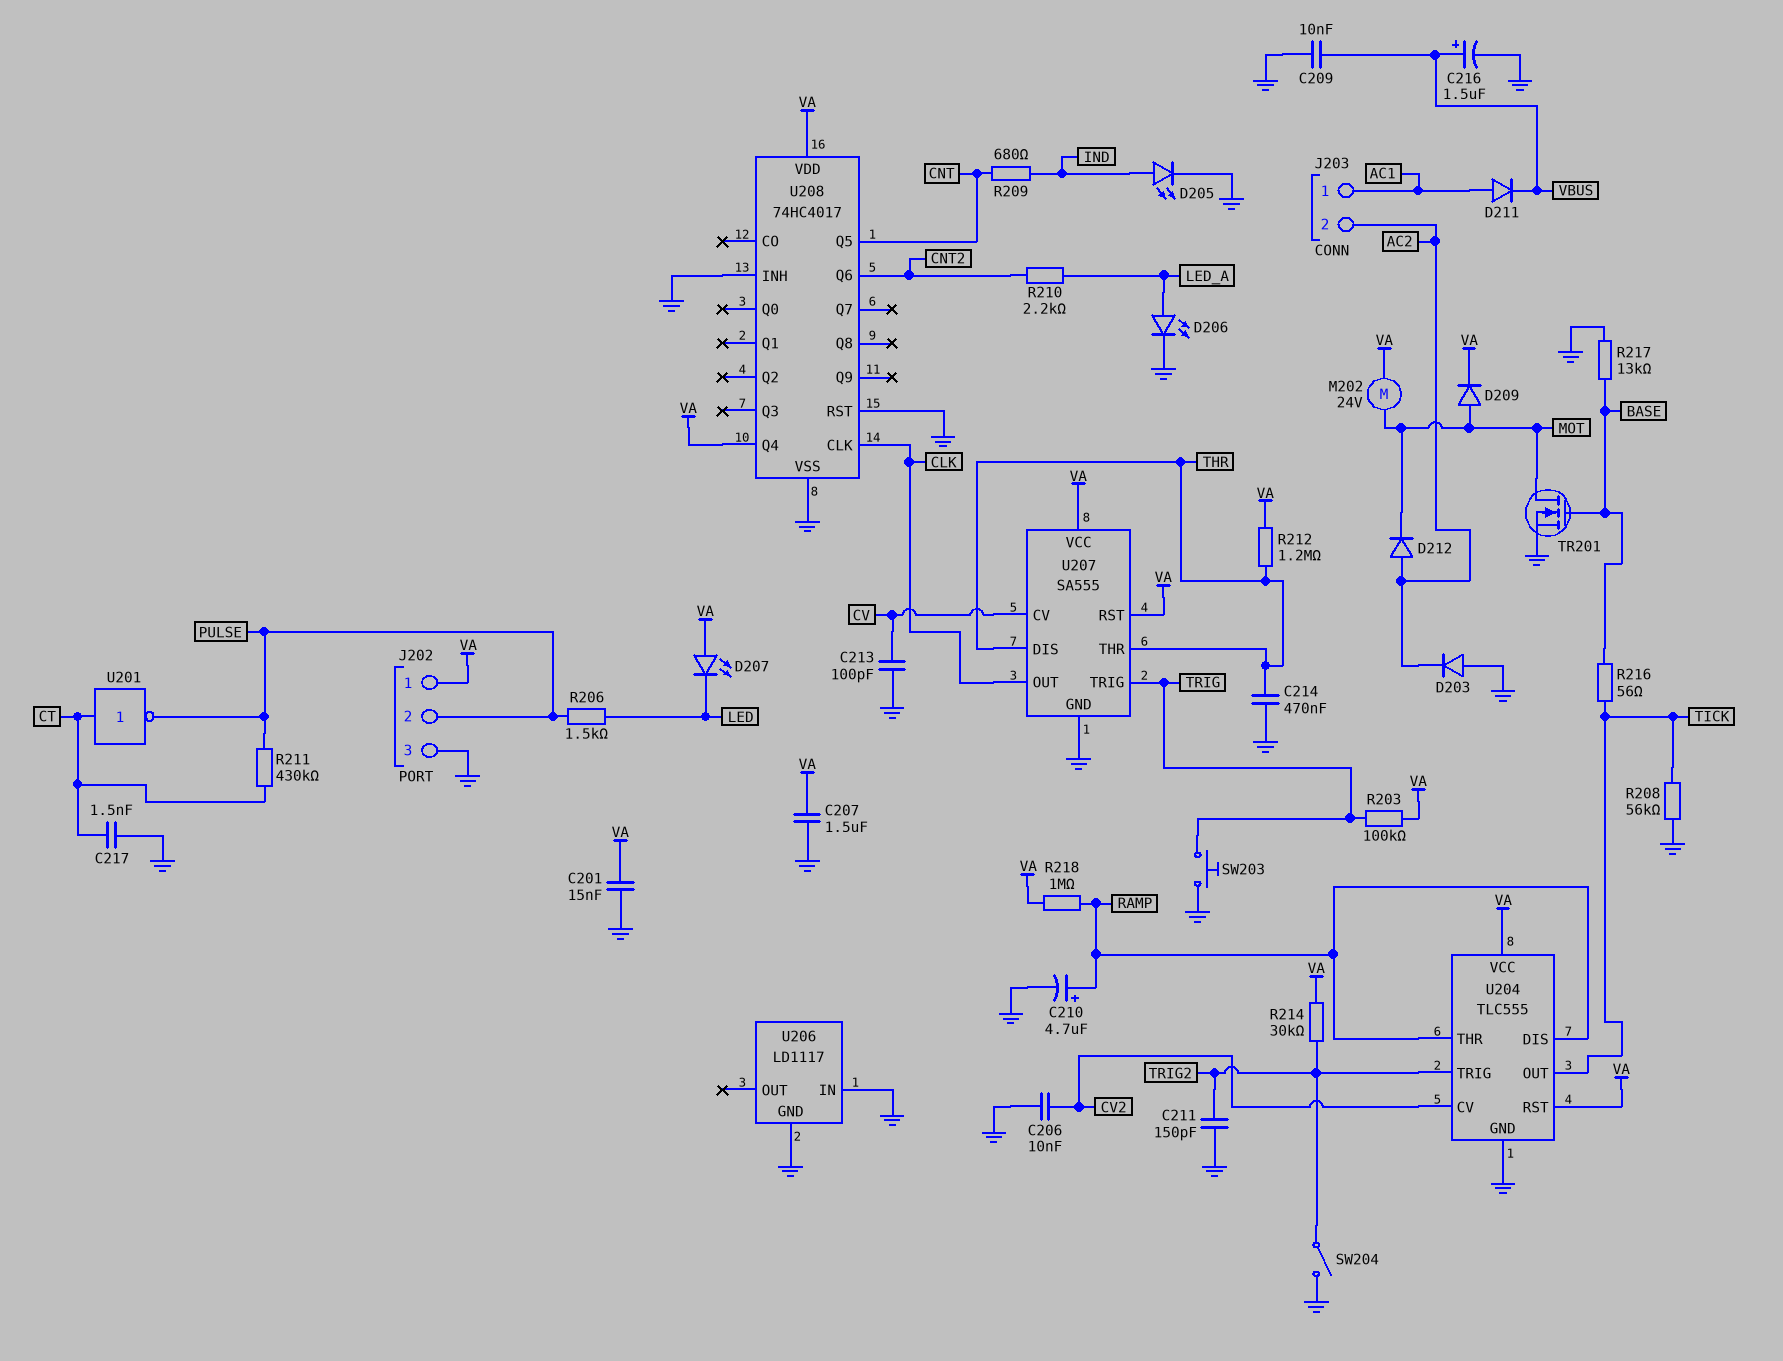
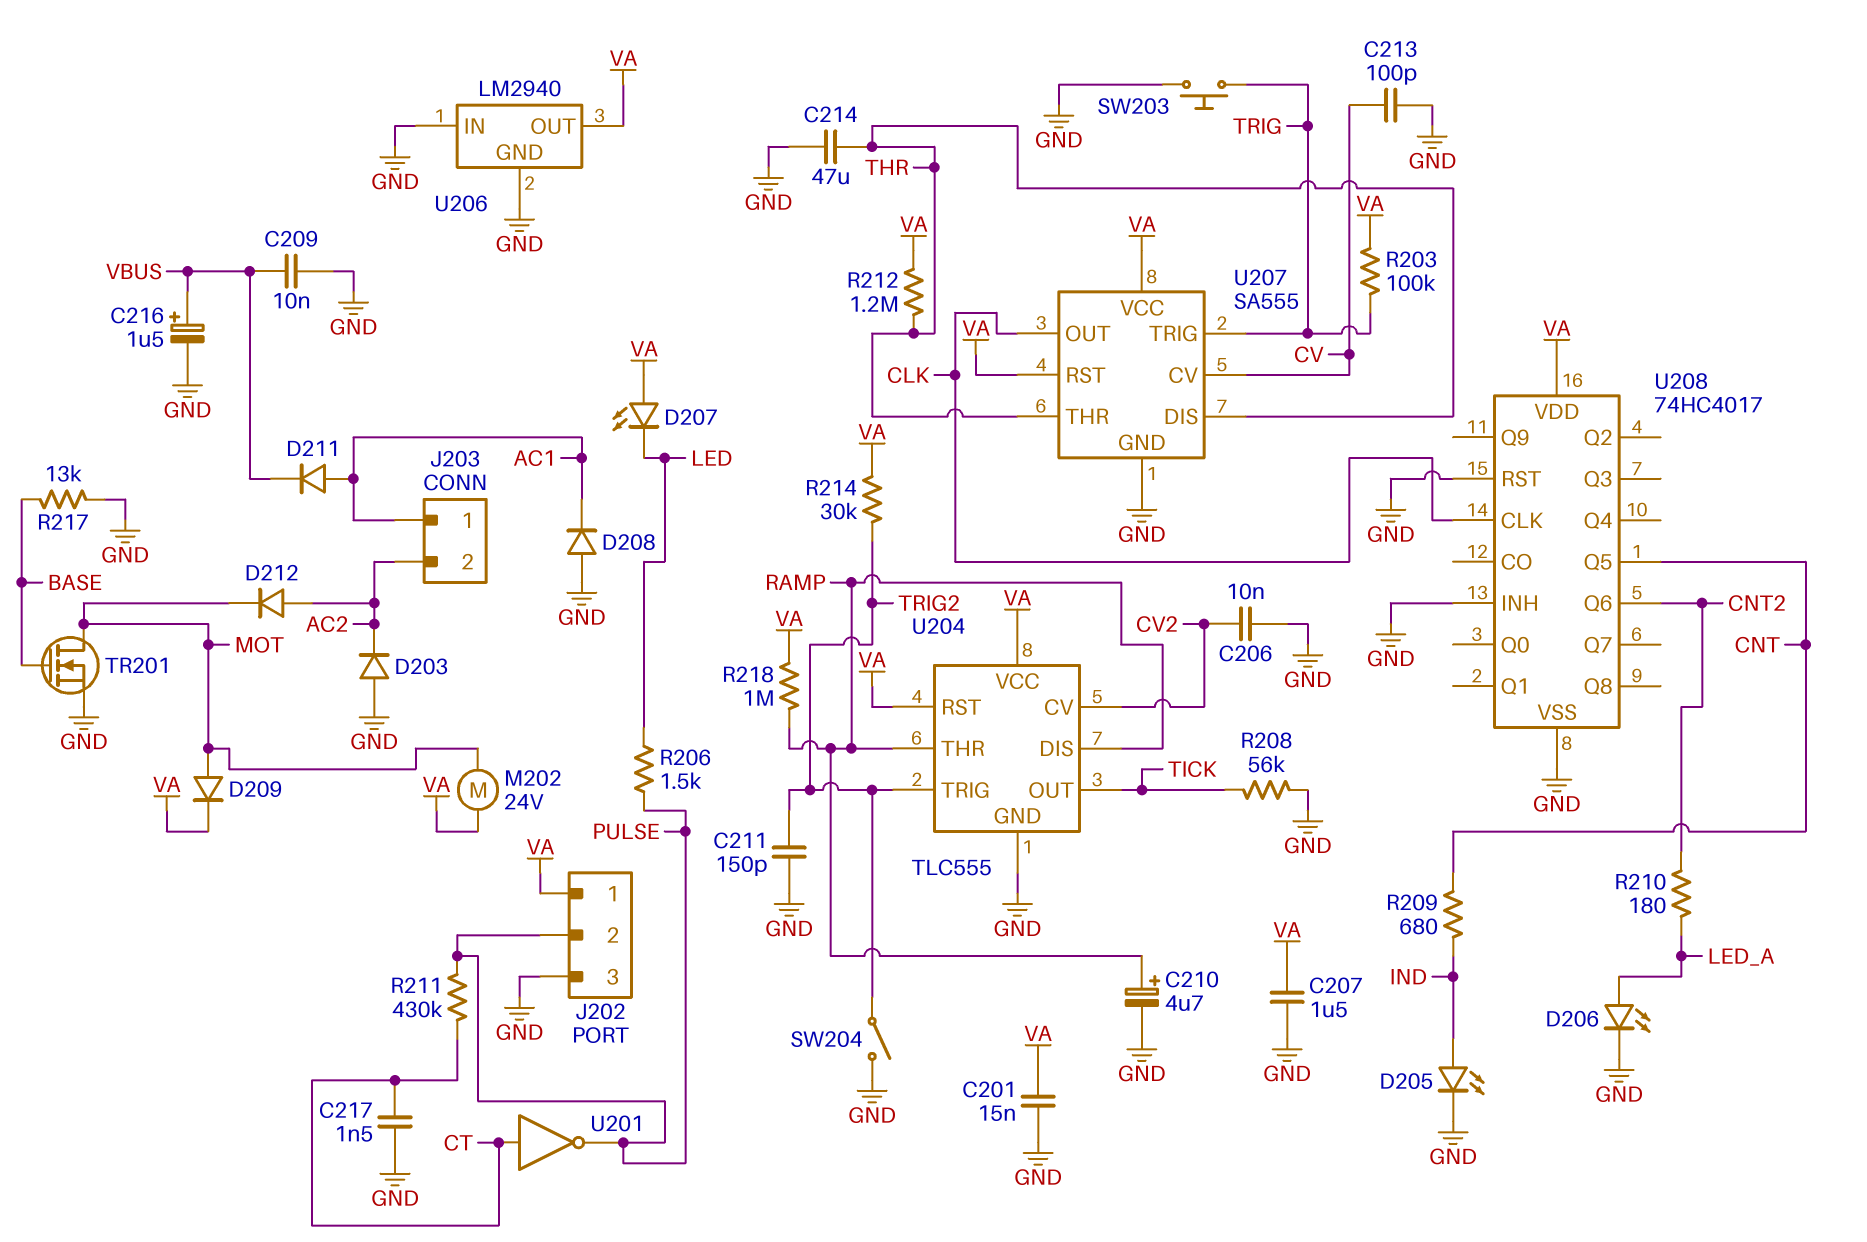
C214: 470nF (GND, THR) -> 47uF (GND, THR)
D208: none -> diode (A GND, K AC1)
R210: 2.2k (CNT2, LED_A) -> 180 (CNT2, LED_A)
R216: 56 (BASE, TICK) -> none
U206: LD1117 -> LM2940
U206 pin OUT: none -> VA
U208 pin Q4: VA -> none

